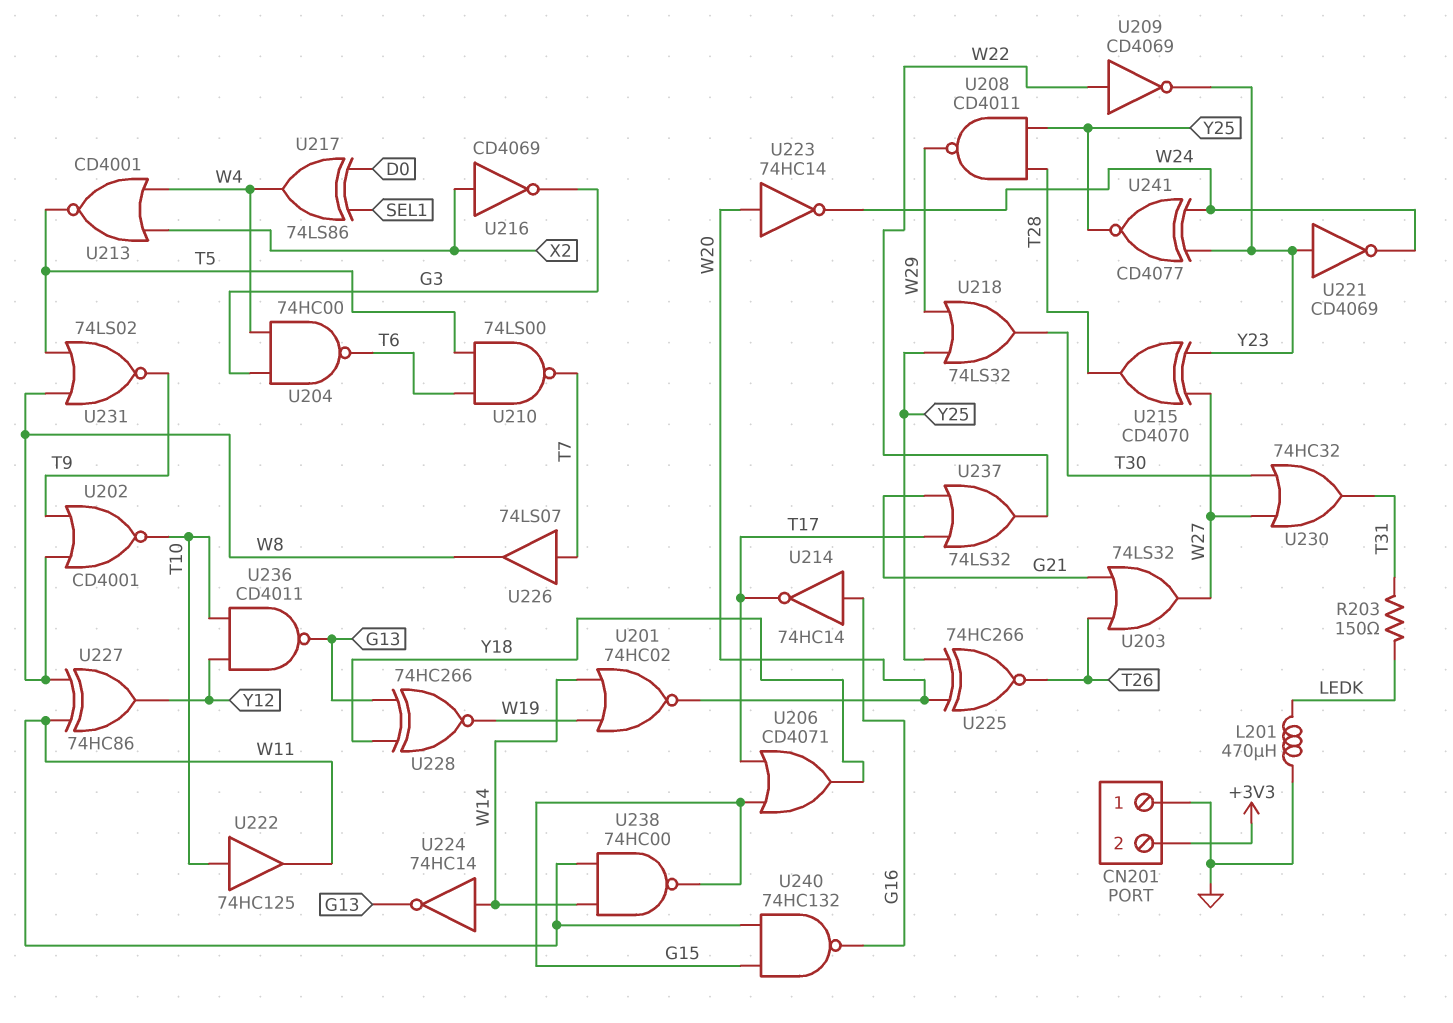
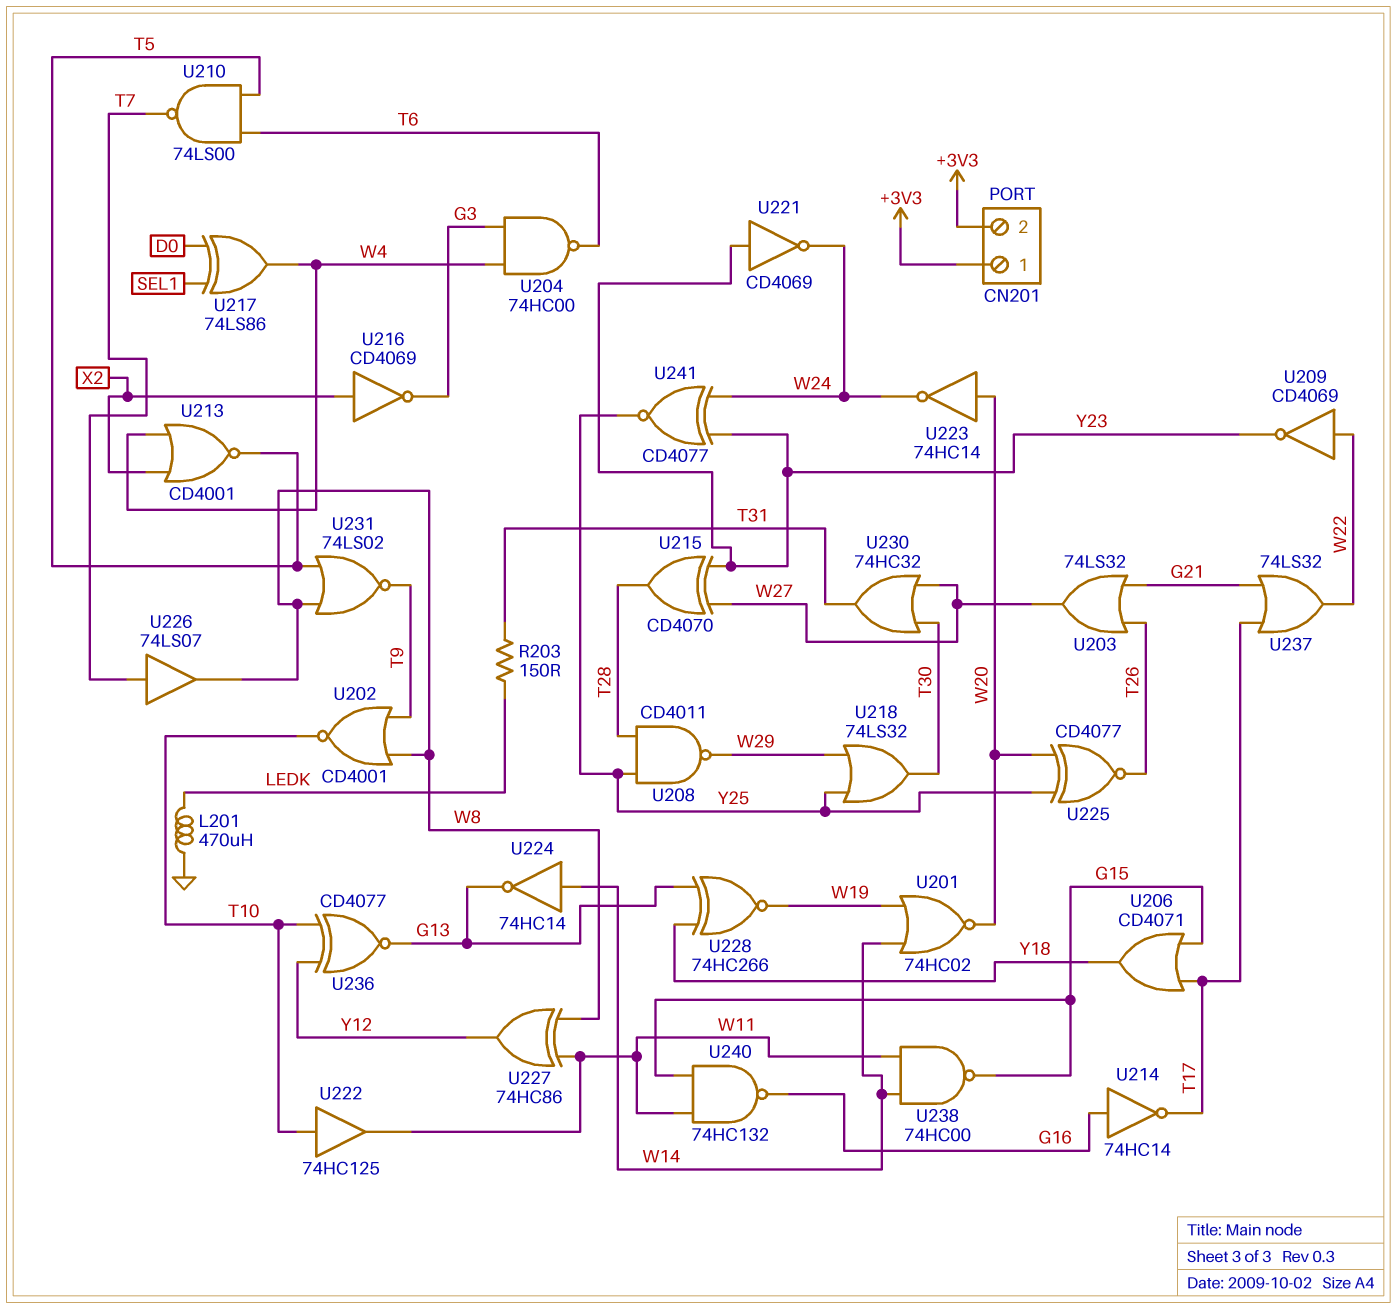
CN201 pin 1: GND -> +3V3
U225: XNOR 74HC266 (in W20, in Y25, out T26) -> XNOR CD4077 (in W20, in Y25, out T26)
U236: NAND CD4011 (in T10, in Y12, out G13) -> XNOR CD4077 (in T10, in Y12, out G13)

